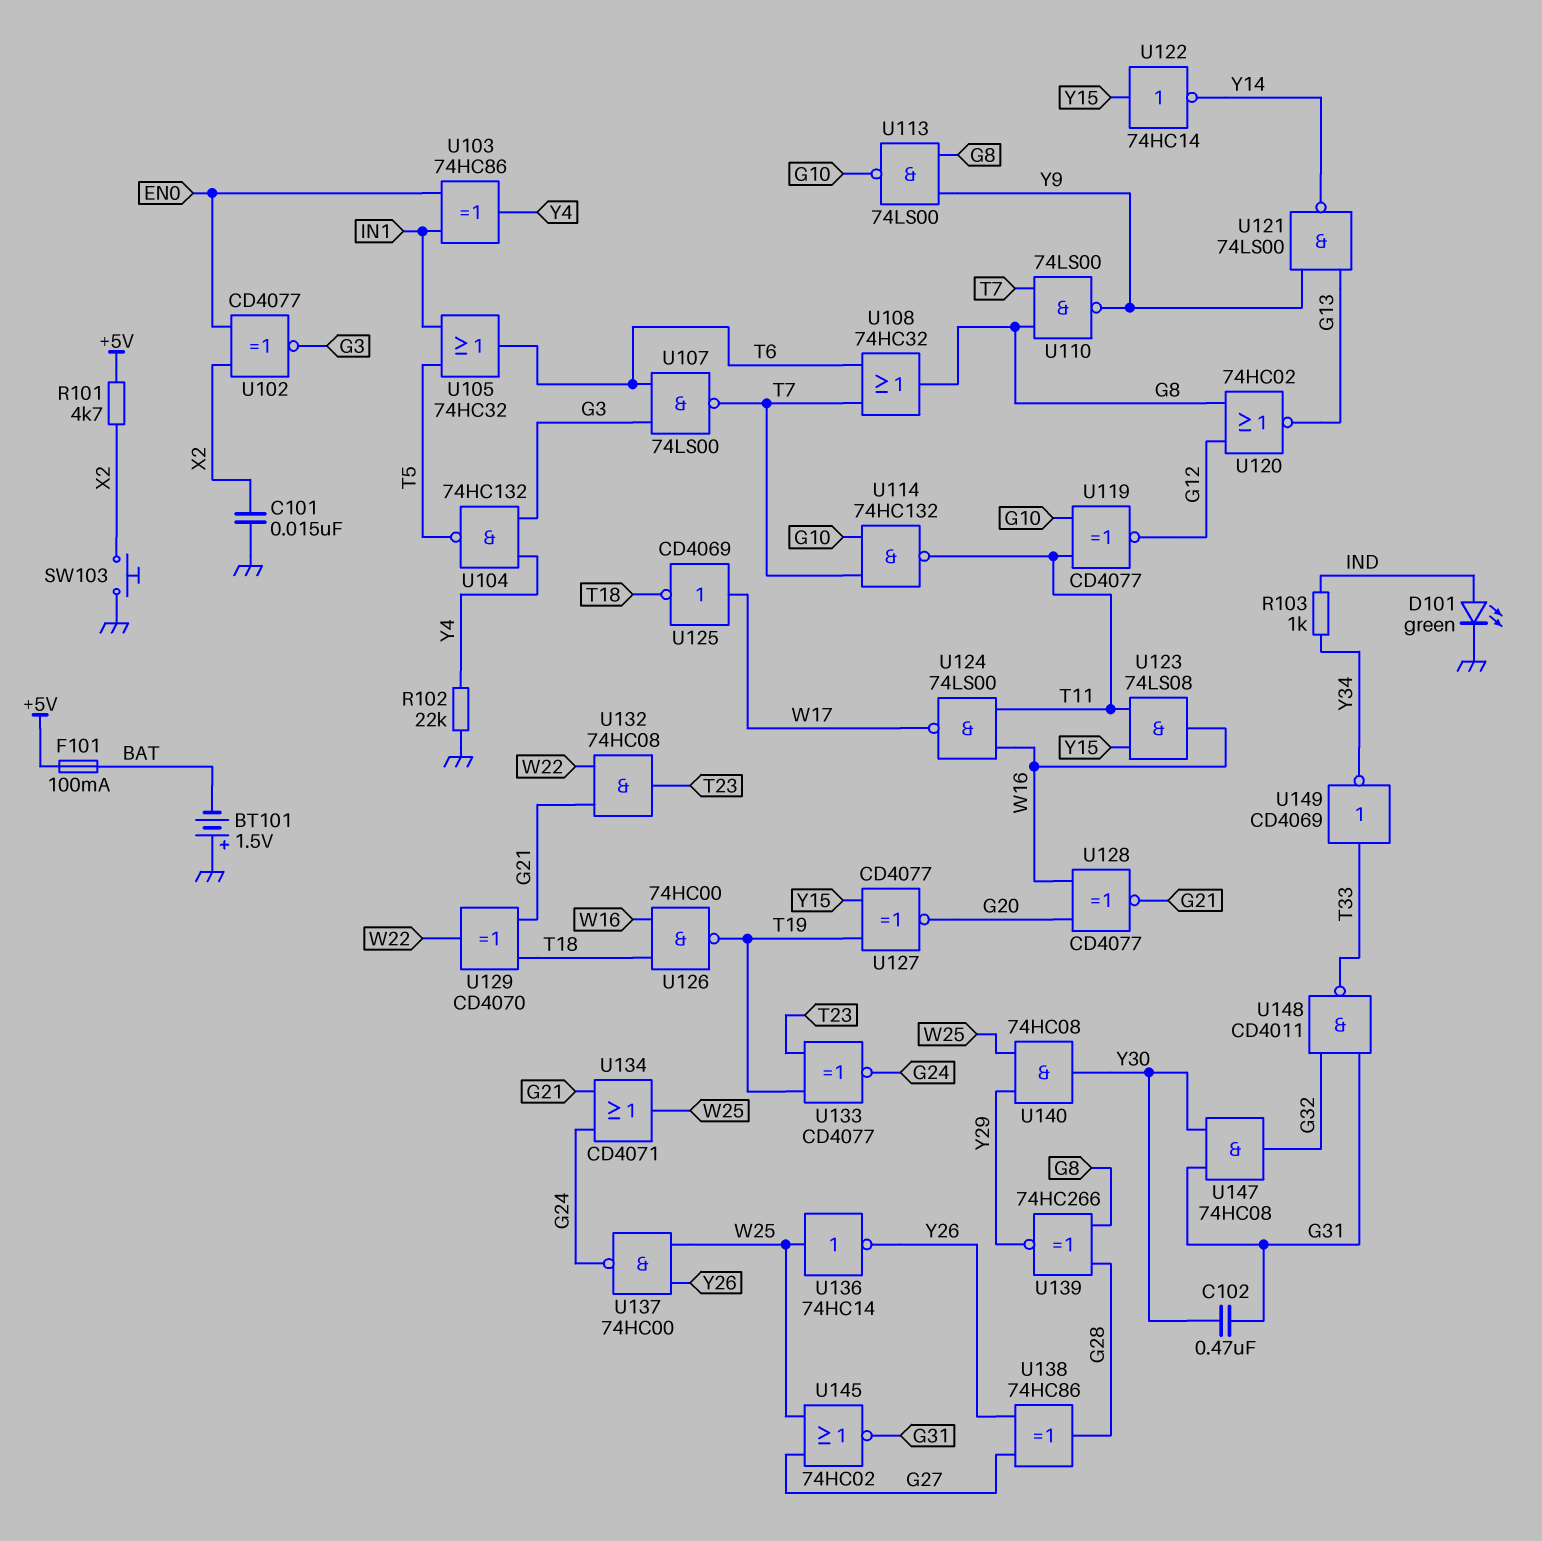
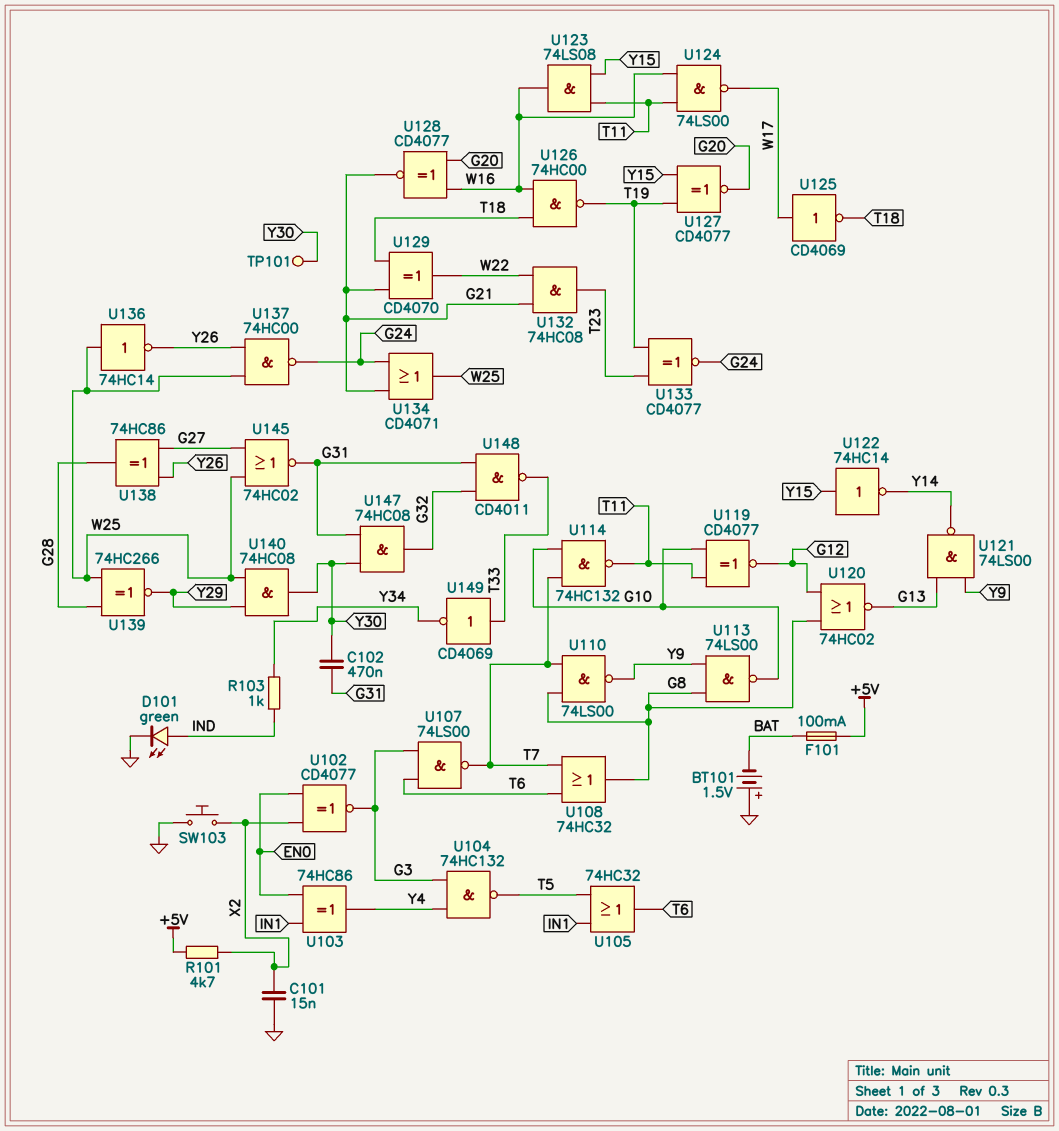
R102: 22k (GND, Y4) -> none
TP101: none -> test point (Y30)
U139: XNOR 74HC266 (in G8, in G28, out Y29) -> XNOR 74HC266 (in G28, in W25, out Y29)

